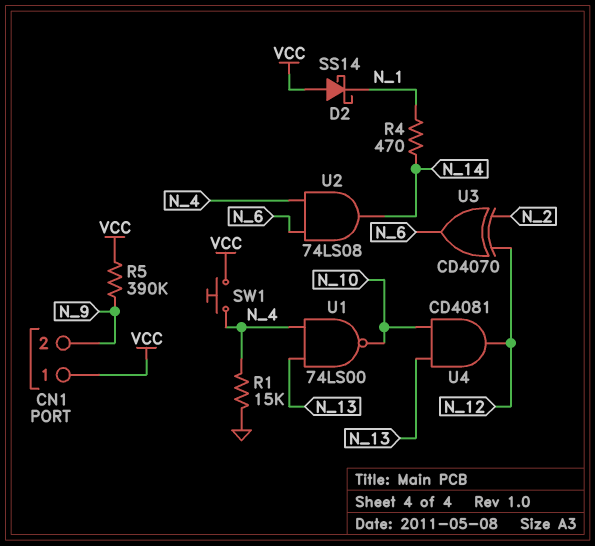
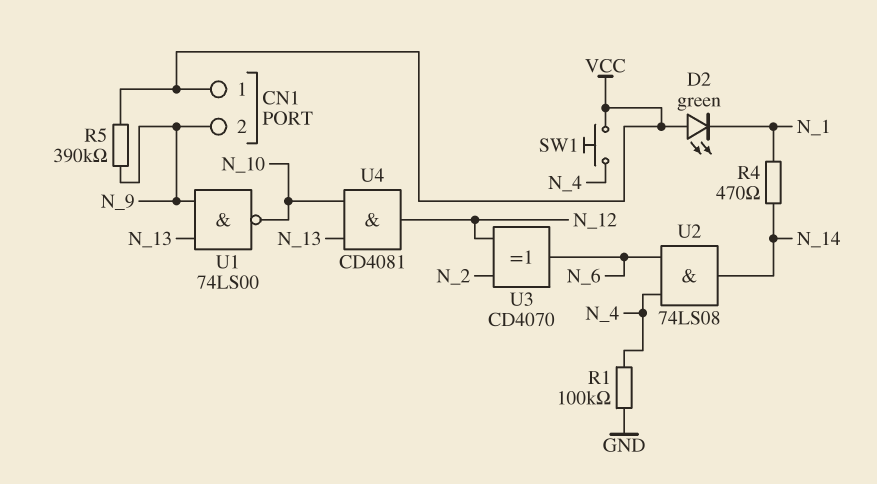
D2: schottky SS14 (A VCC, K N_1) -> LED green (A VCC, K N_1)
R1: 15k (GND, N_4) -> 100k (GND, N_4)
U1: NAND 74LS00 (in N_4, in N_13, out N_10) -> NAND 74LS00 (in N_9, in N_13, out N_10)

